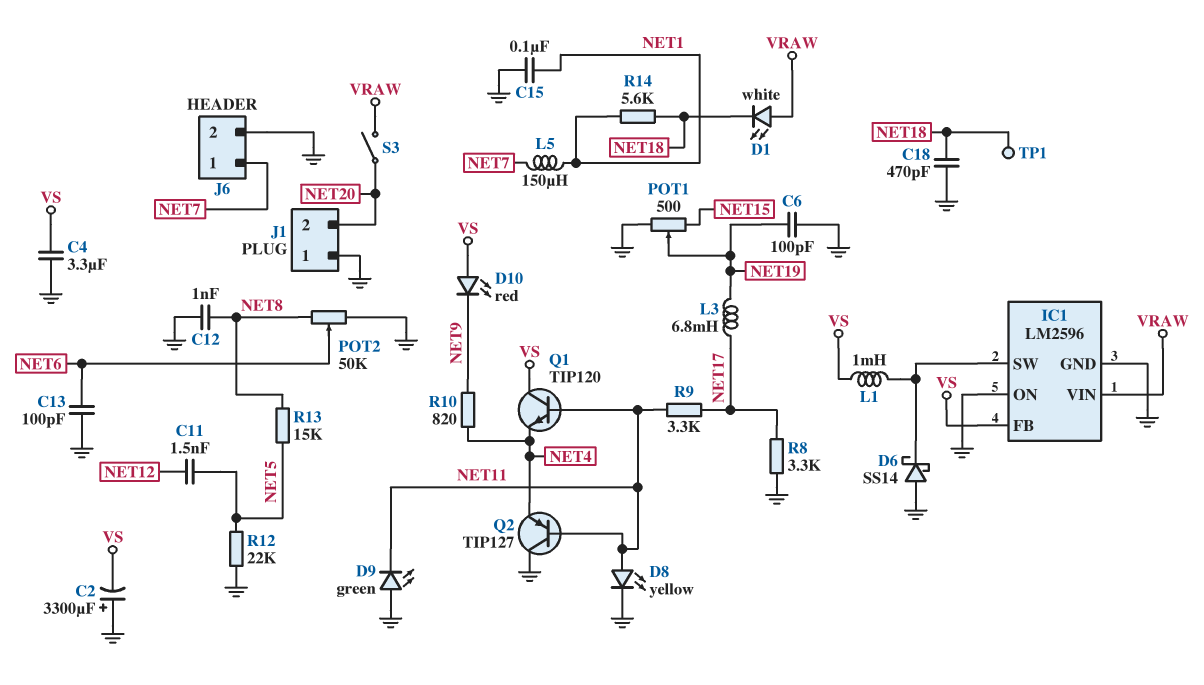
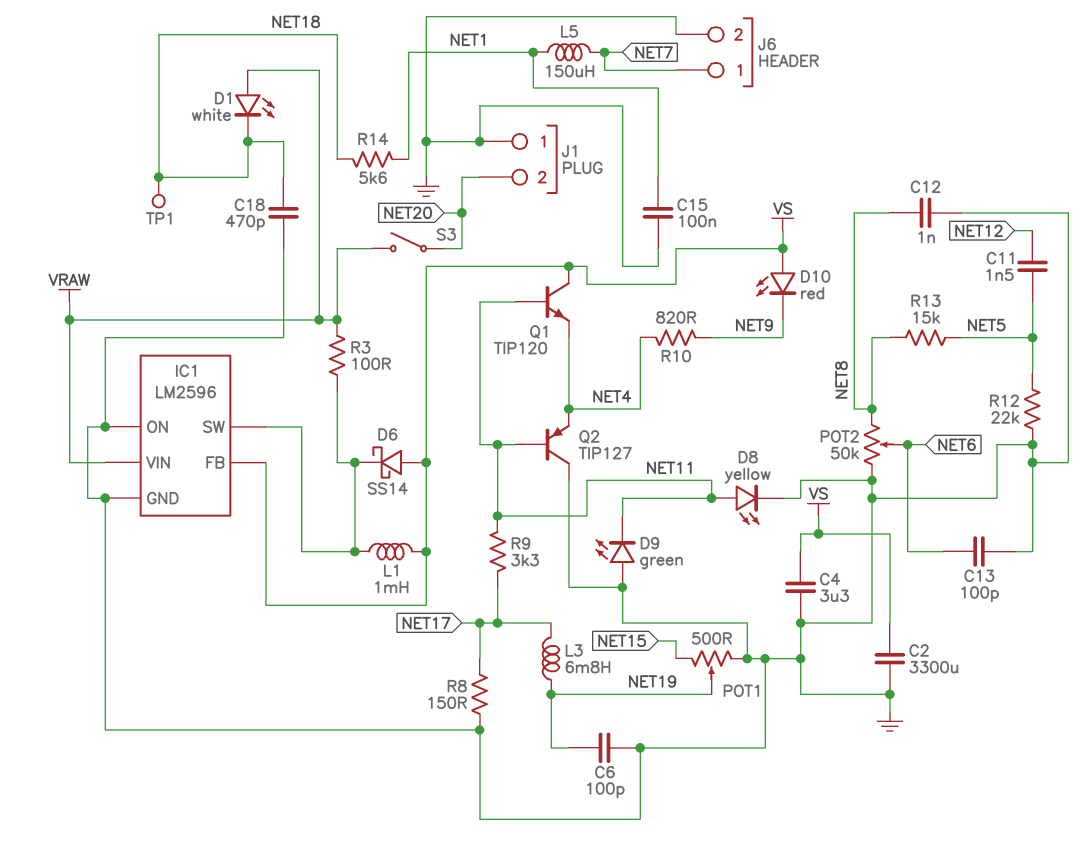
C2: 3300uF (plus GND, minus VS) -> 3300uF (GND, VS)
D6: schottky SS14 (A GND, K IC1/SW) -> schottky SS14 (A VS, K IC1/SW)
R3: none -> 100 (IC1/SW, VRAW)
R8: 3.3k (GND, NET17) -> 150 (GND, NET17)

